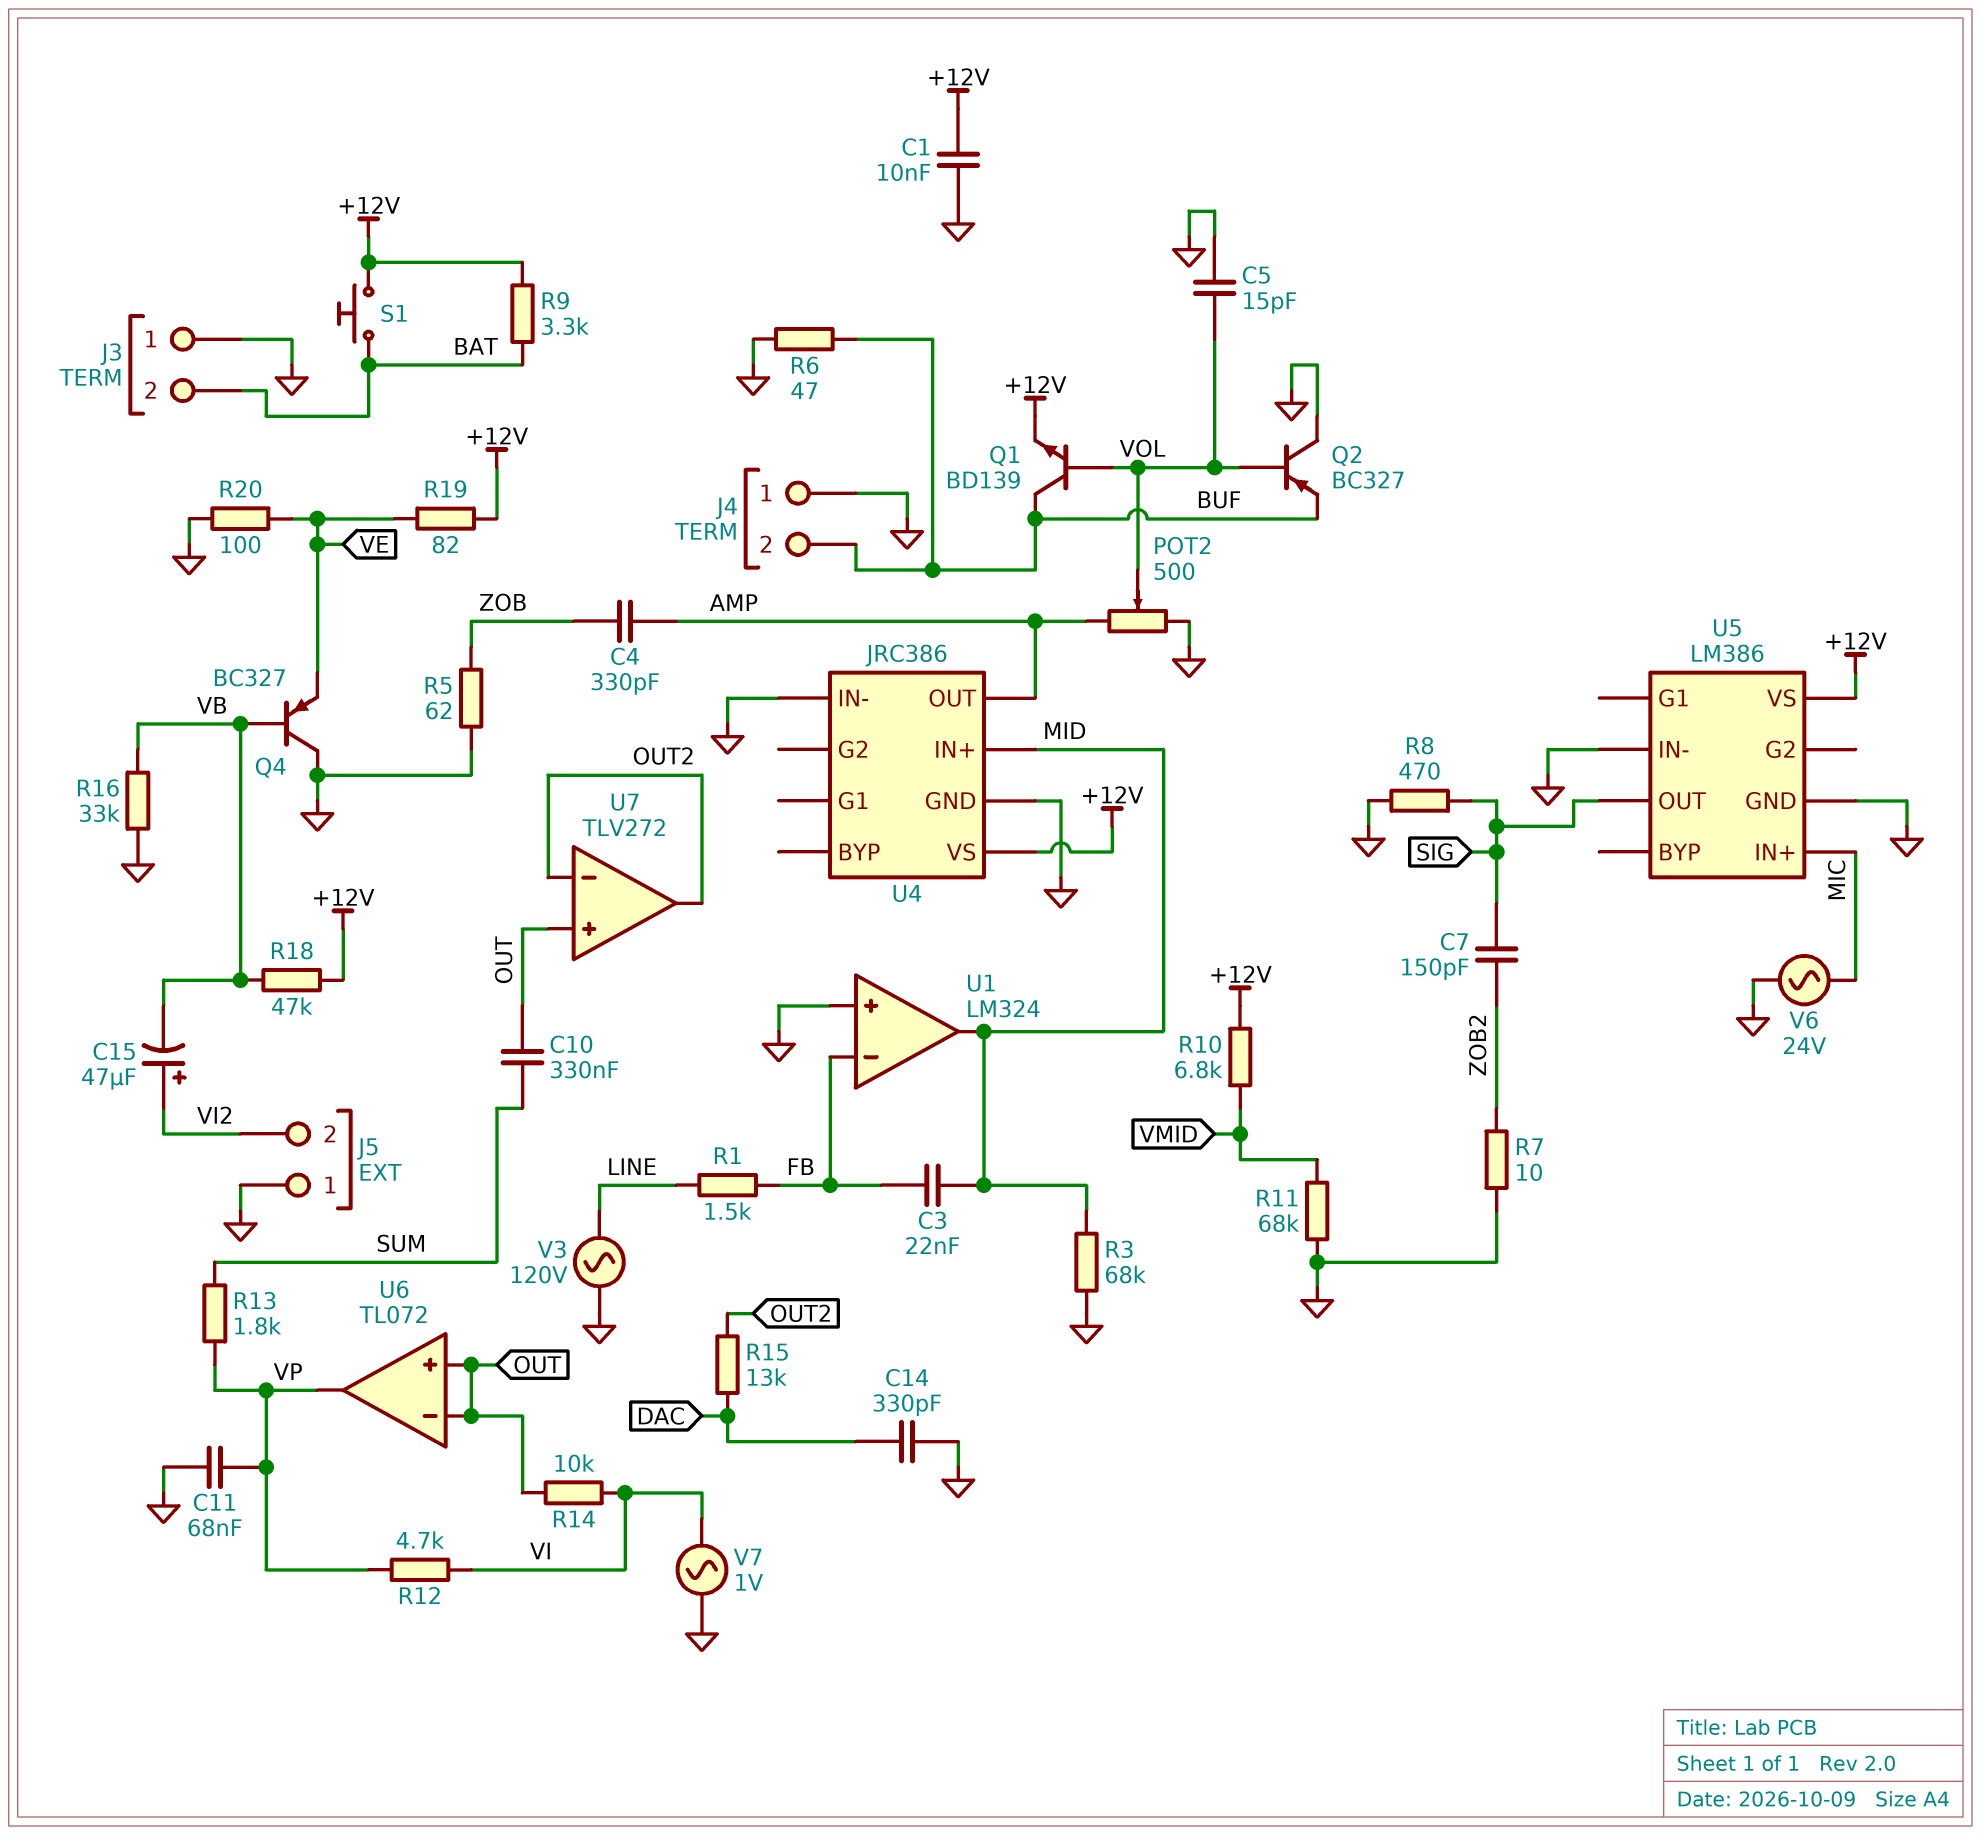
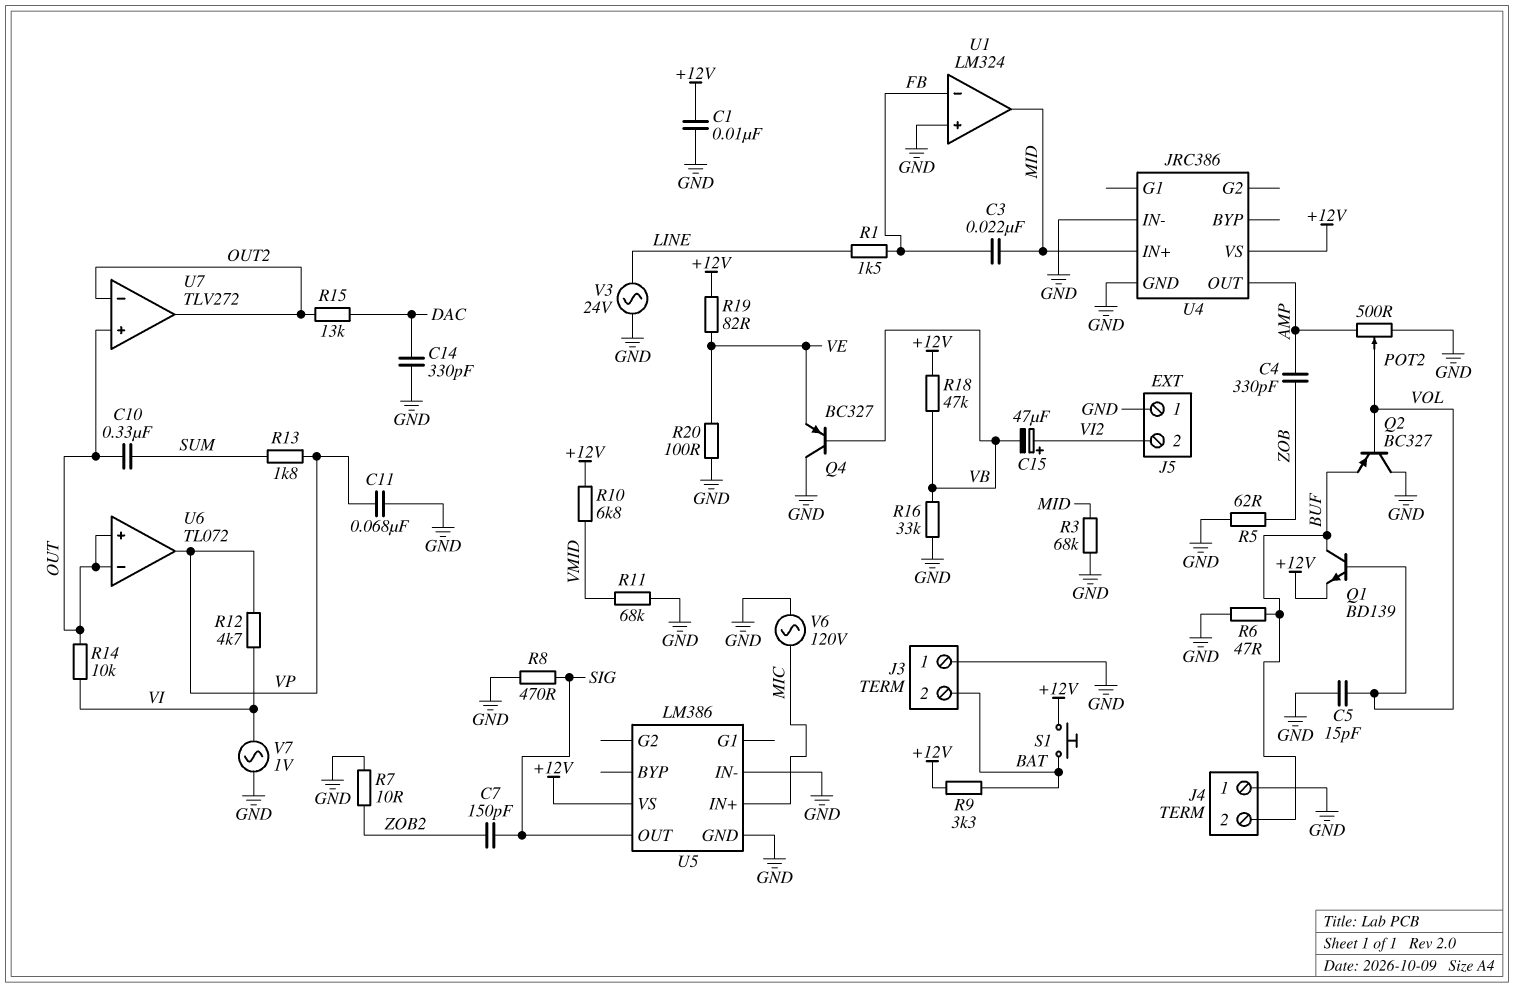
V3: AC 120V (GND, LINE) -> AC 24V (GND, LINE)
V6: AC 24V (GND, MIC) -> AC 120V (GND, MIC)

